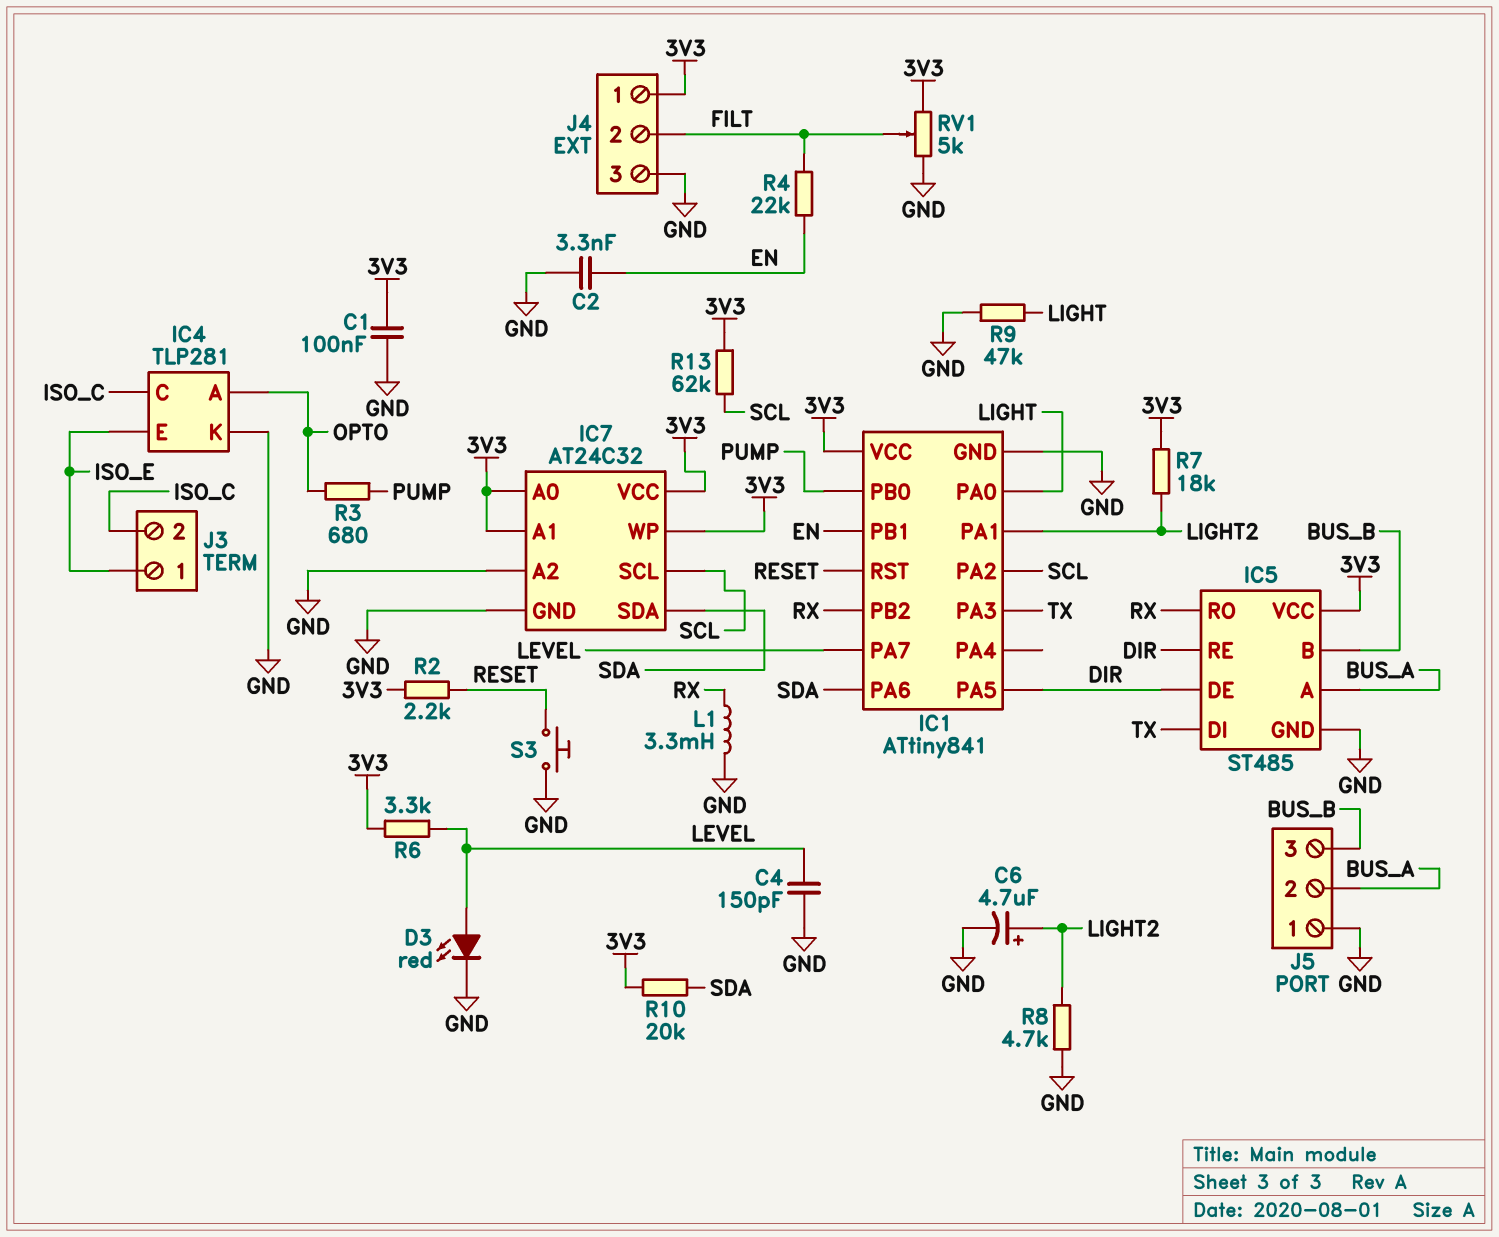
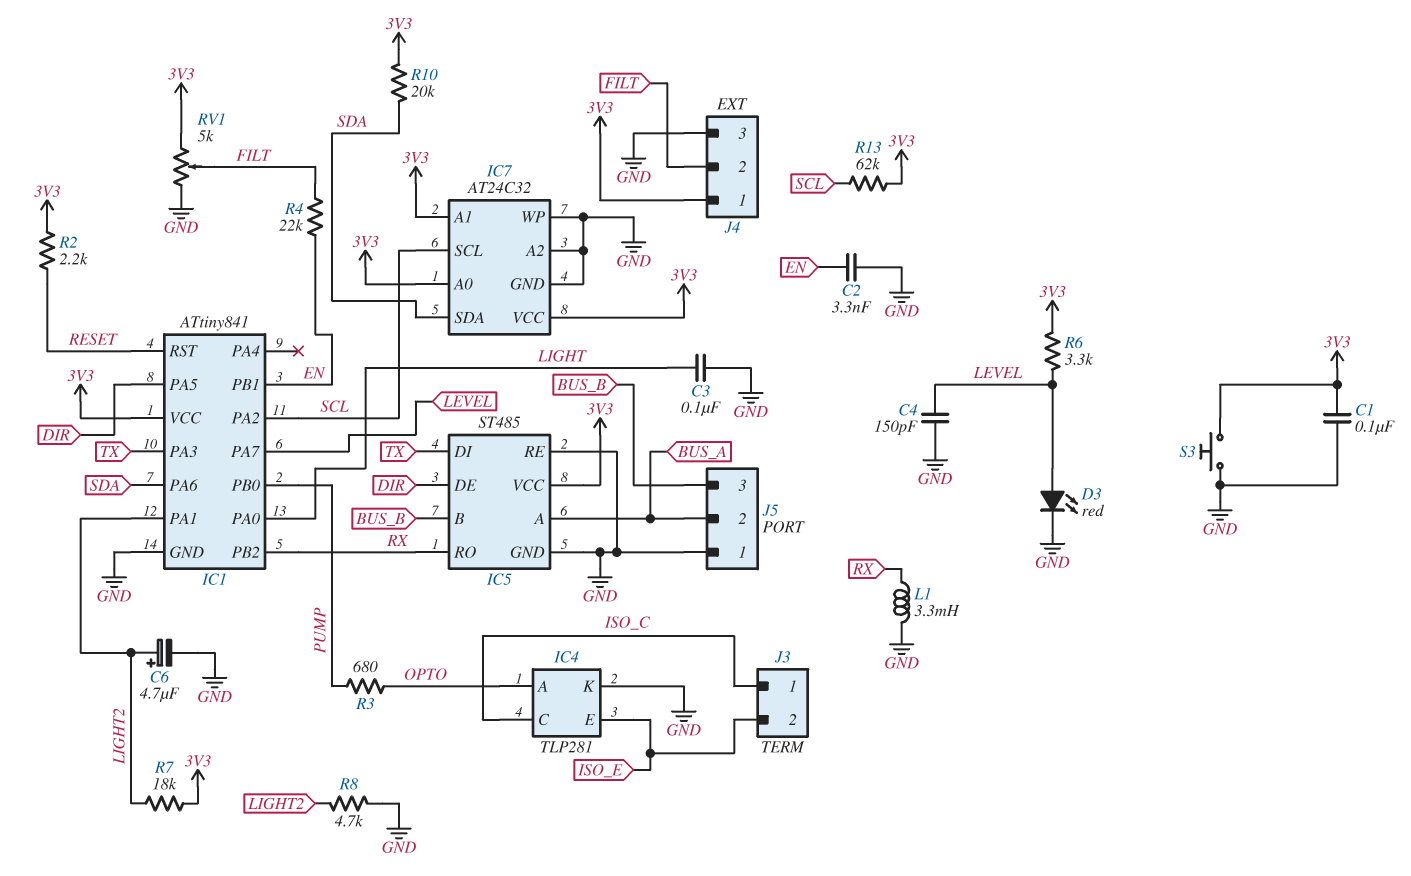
C3: none -> 100nF (GND, LIGHT)
IC5 pin RE: DIR -> GND
IC7 pin WP: 3V3 -> GND
J3 pin 1: ISO_E -> ISO_C
J3 pin 2: ISO_C -> ISO_E
R9: 47k (GND, LIGHT) -> none
S3: button (GND, RESET) -> button (3V3, GND)

